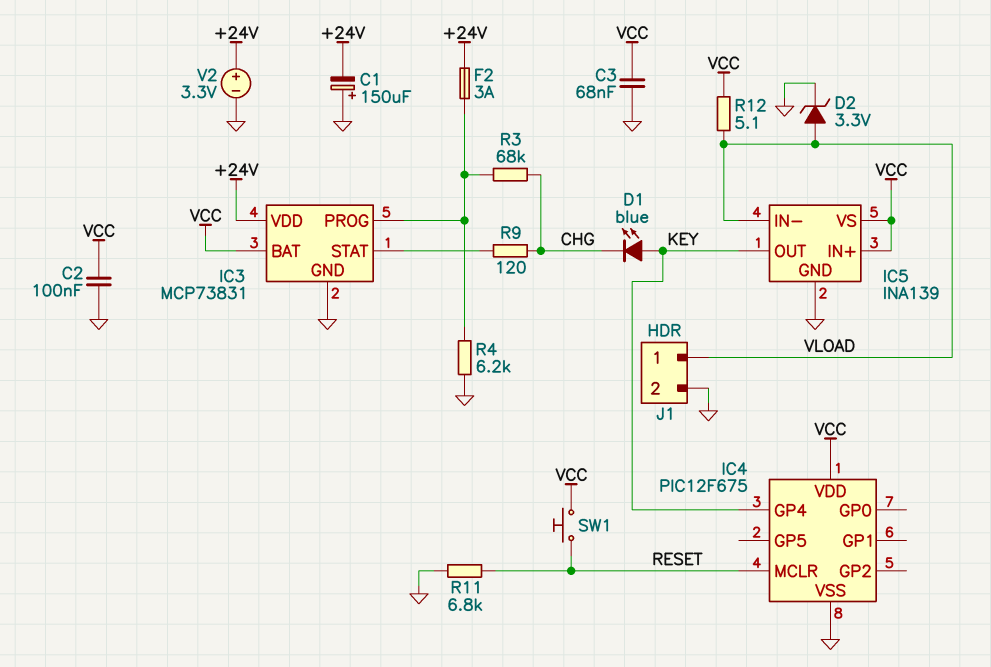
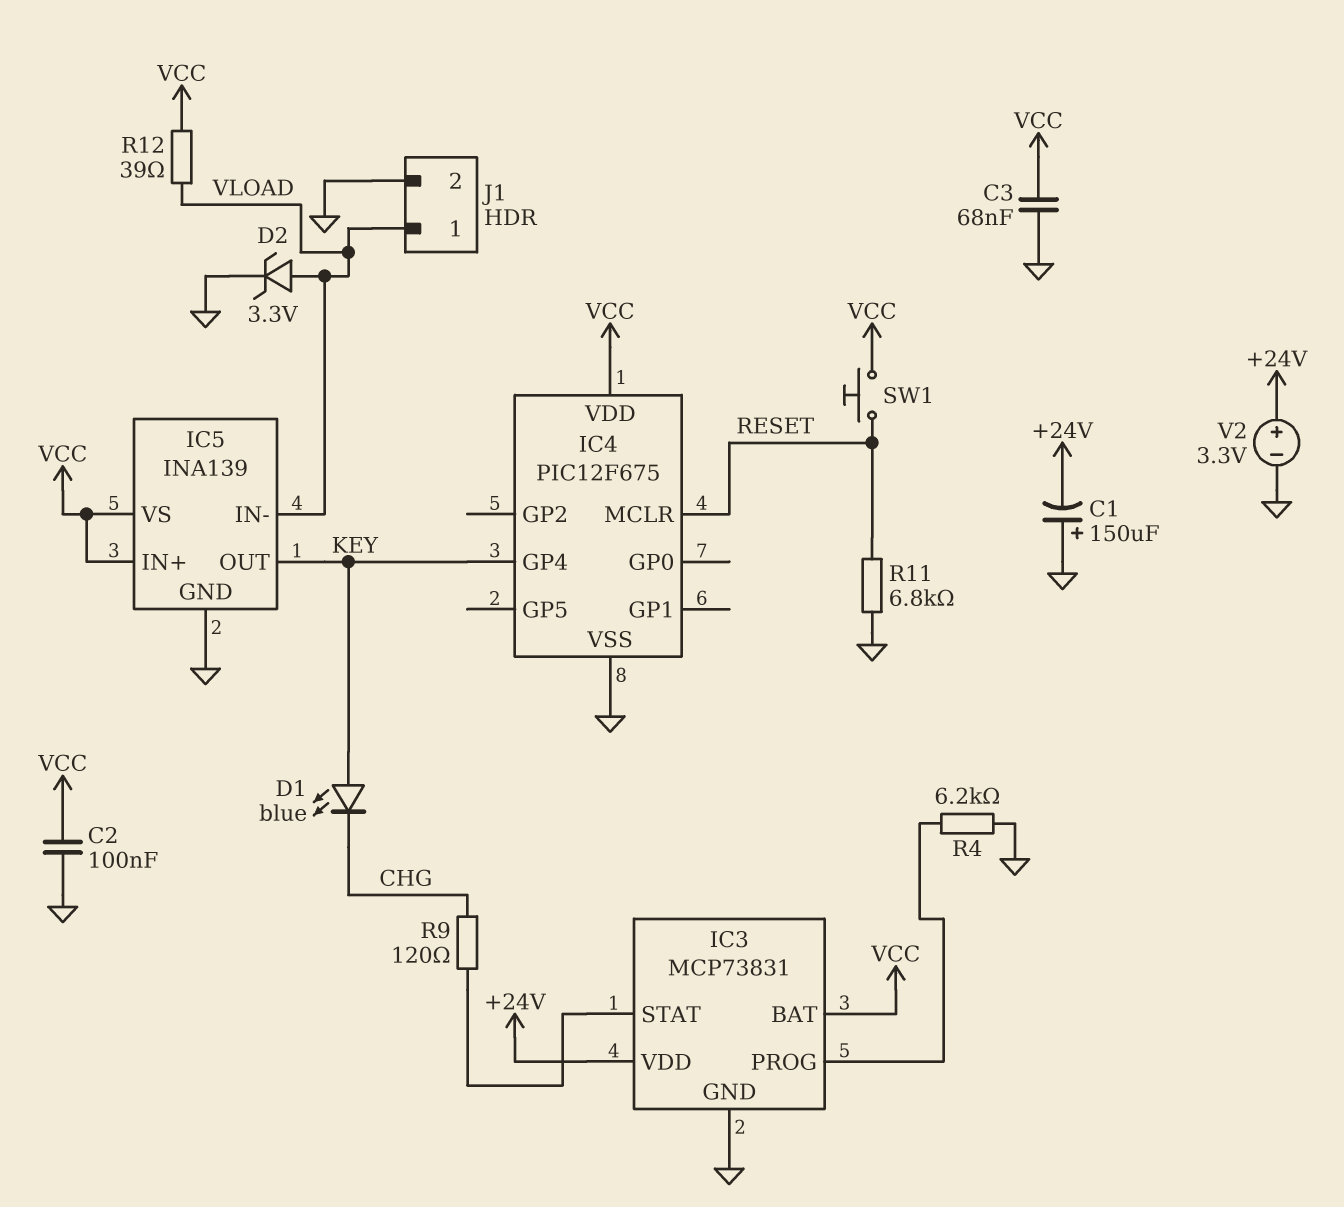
F2: 3A (+24V, IC3/PROG) -> none
R3: 68k (CHG, IC3/PROG) -> none
R12: 5.1 (VCC, VLOAD) -> 39 (VCC, VLOAD)

